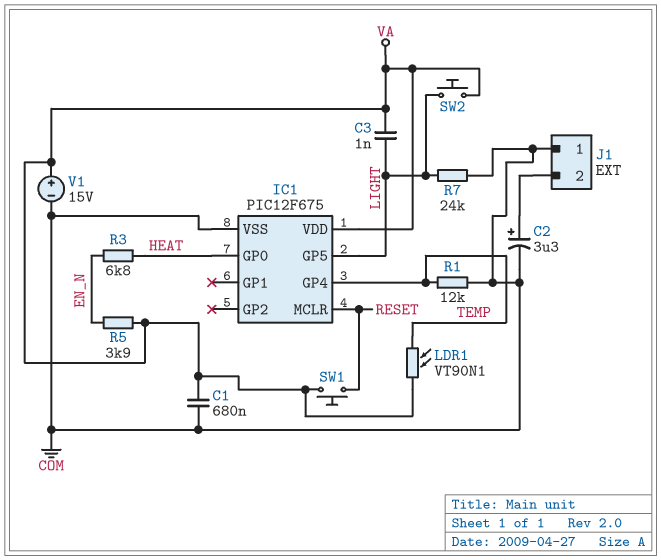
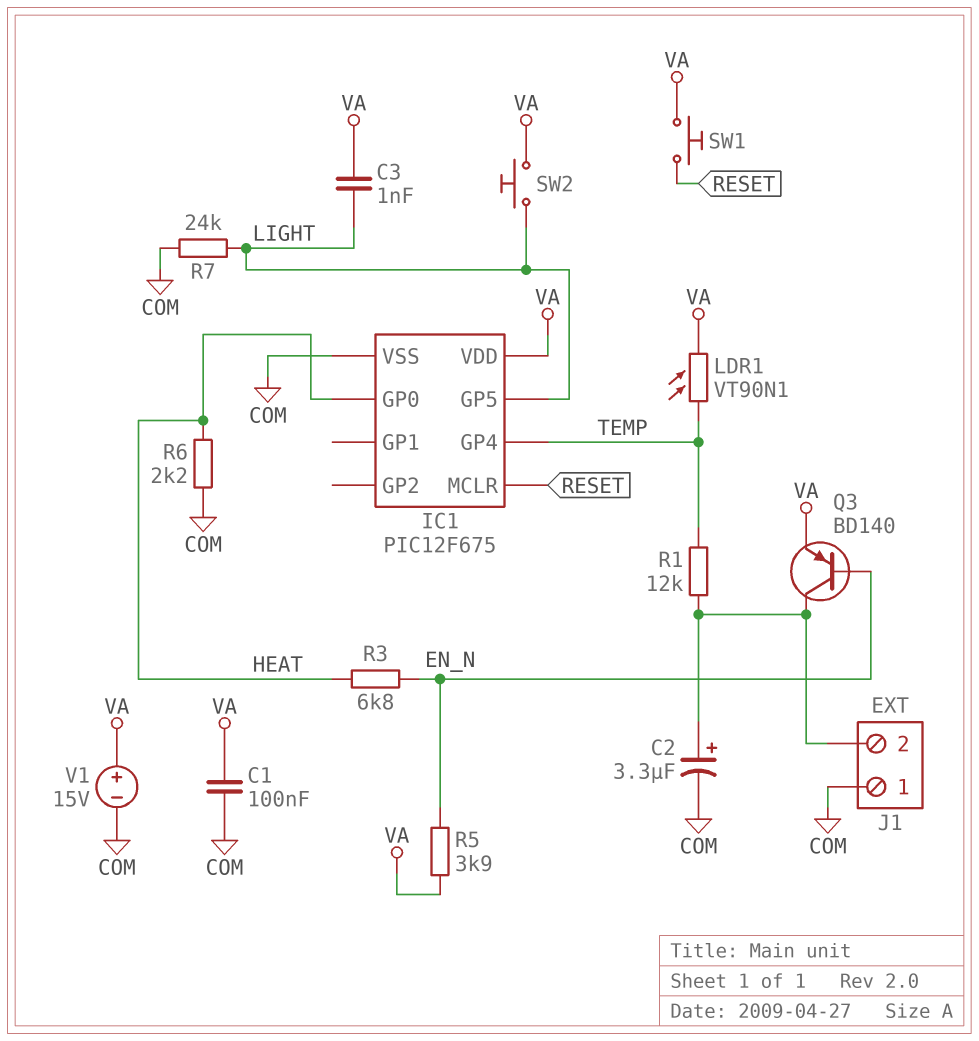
C1: 680nF (COM, VA) -> 100nF (COM, VA)
Q3: none -> PNP BD140 (B EN_N, C J1/2, E VA)
R1: 12k (COM, TEMP) -> 12k (J1/2, TEMP)
R6: none -> 2.2k (COM, HEAT)

